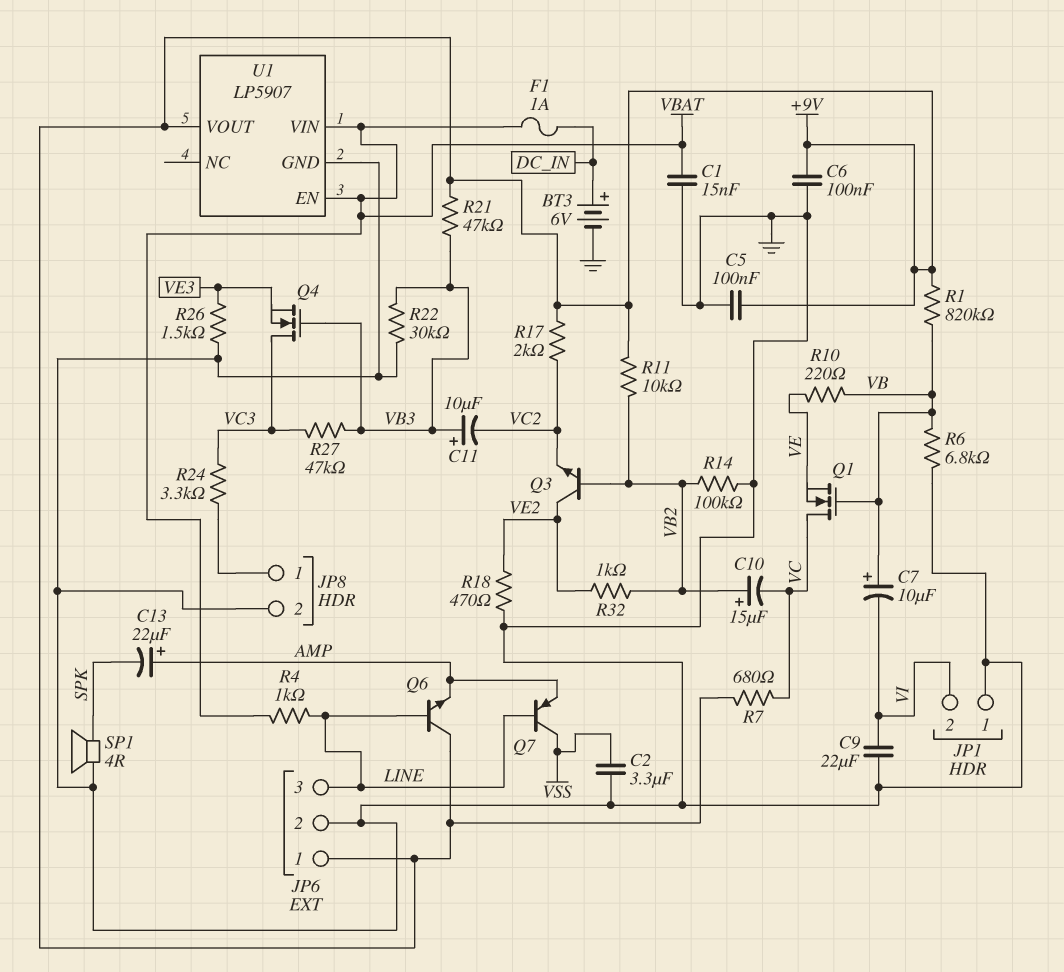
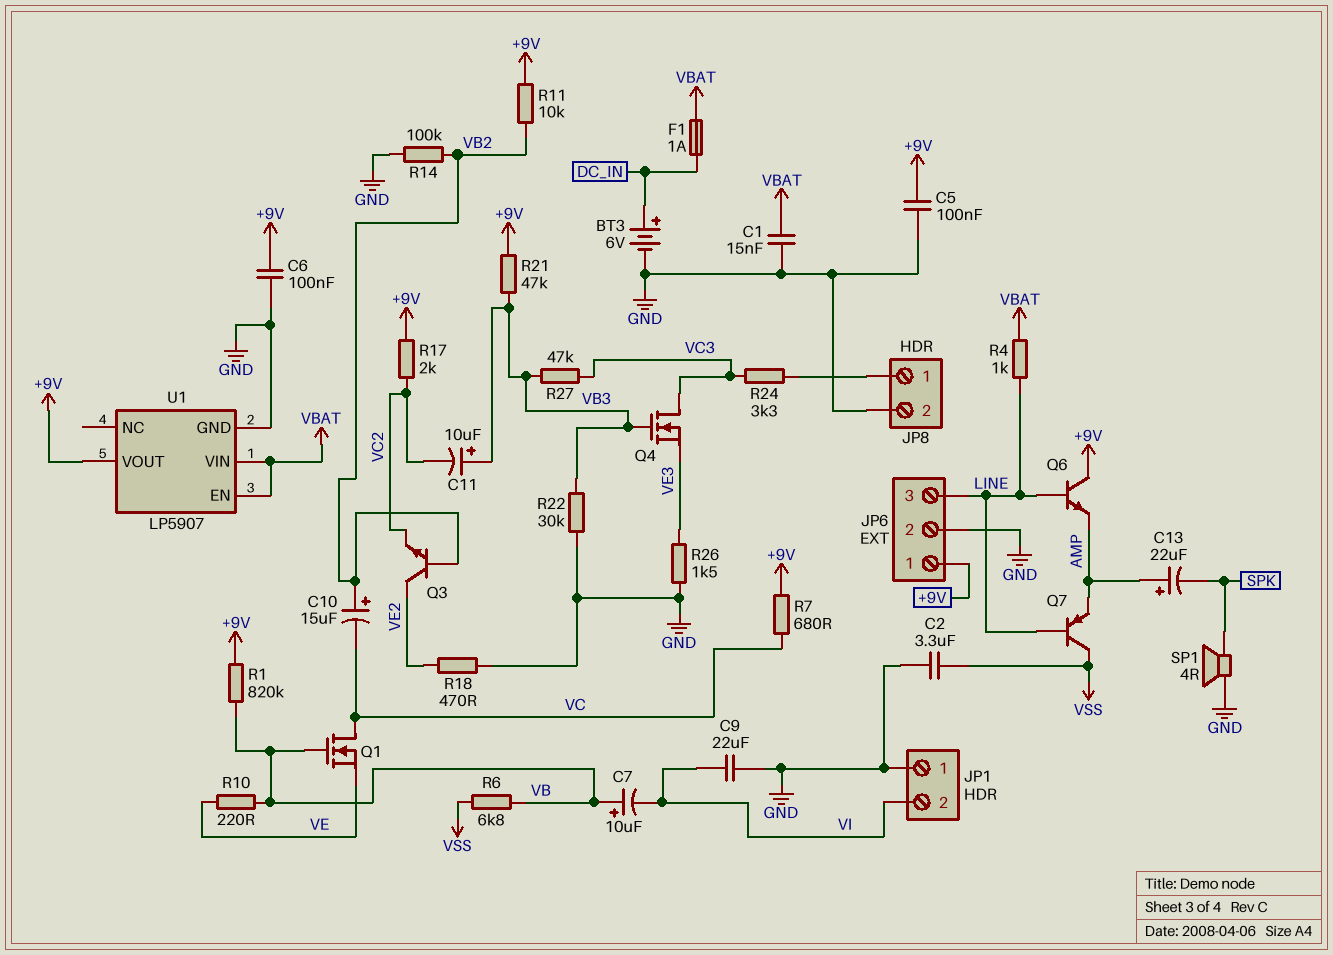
R6: 6.8k (GND, VB) -> 6.8k (VB, VSS)
R32: 1k (VB2, VE2) -> none

